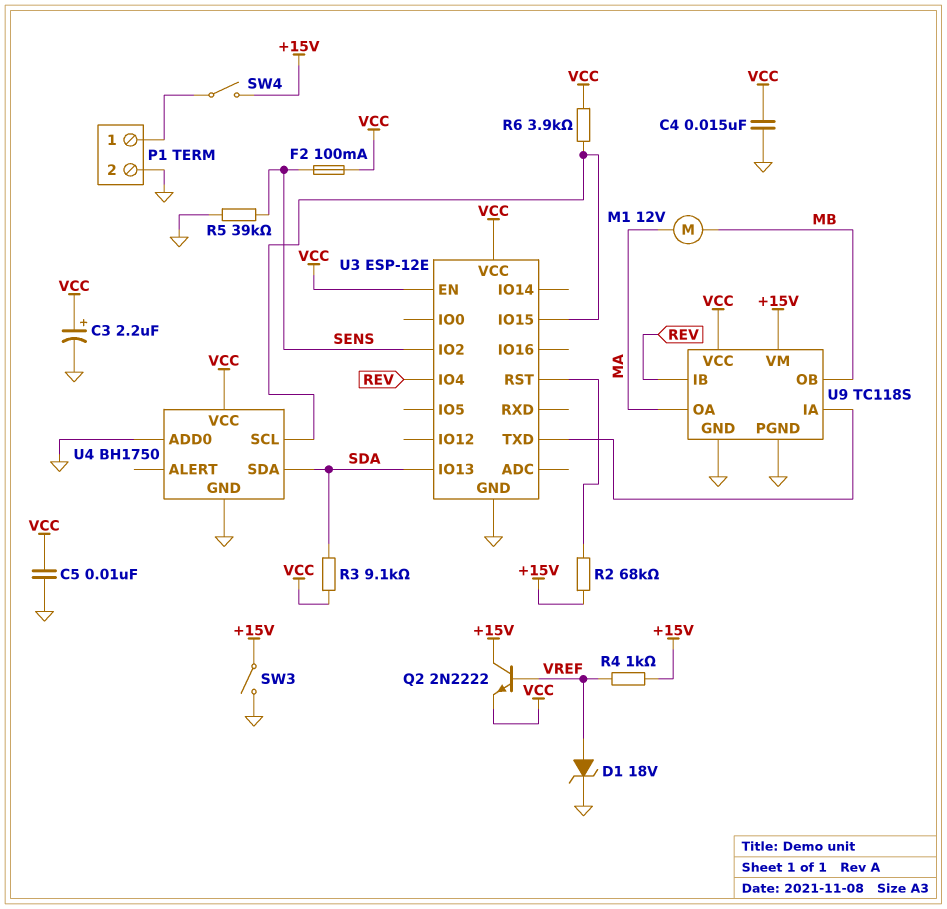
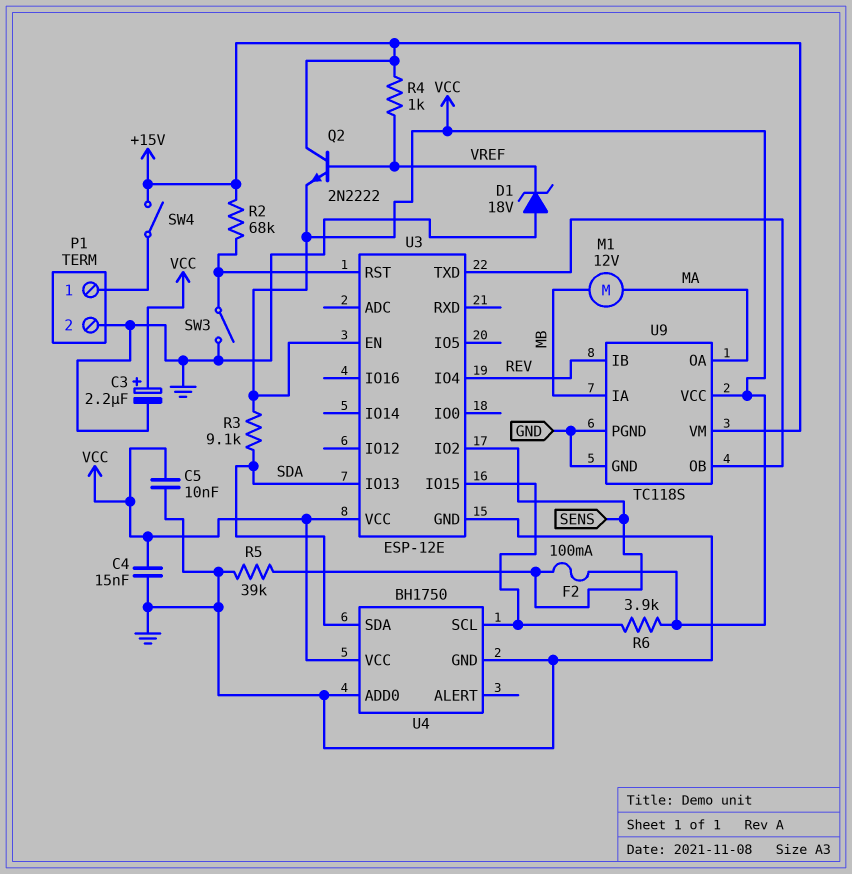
D1: zener 18V (A VREF, K GND) -> zener 18V (A GND, K VREF)
SW3: switch (+15V, GND) -> switch (GND, U3/RST)
U9 pin IA: U3/TXD -> MB
U9 pin OB: MB -> U3/TXD

